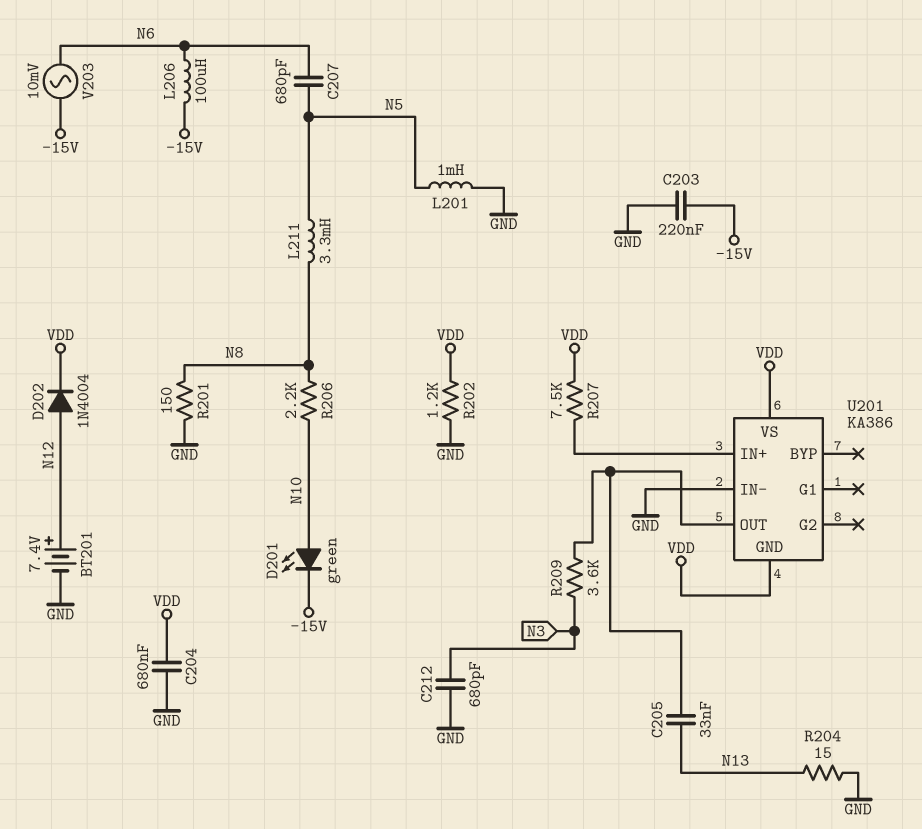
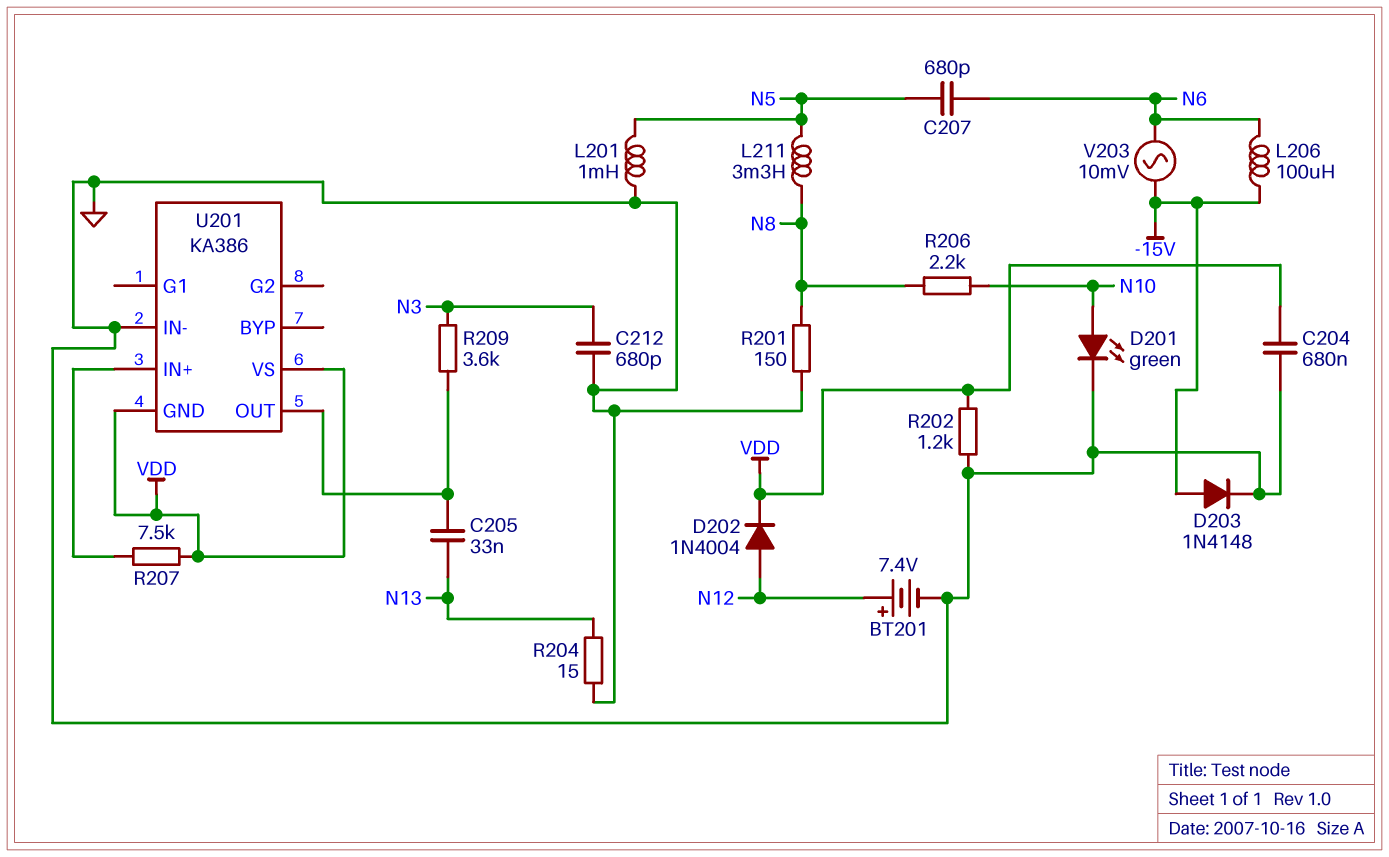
C203: 220nF (-15V, GND) -> none
D201: LED green (A N10, K -15V) -> LED green (A N10, K GND)
D203: none -> diode 1N4148 (A -15V, K GND)

